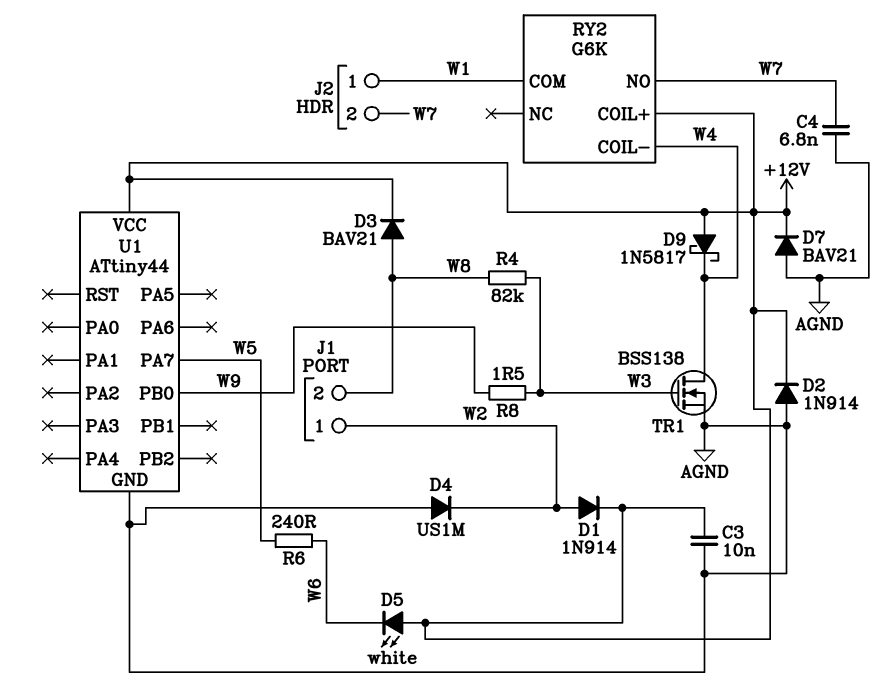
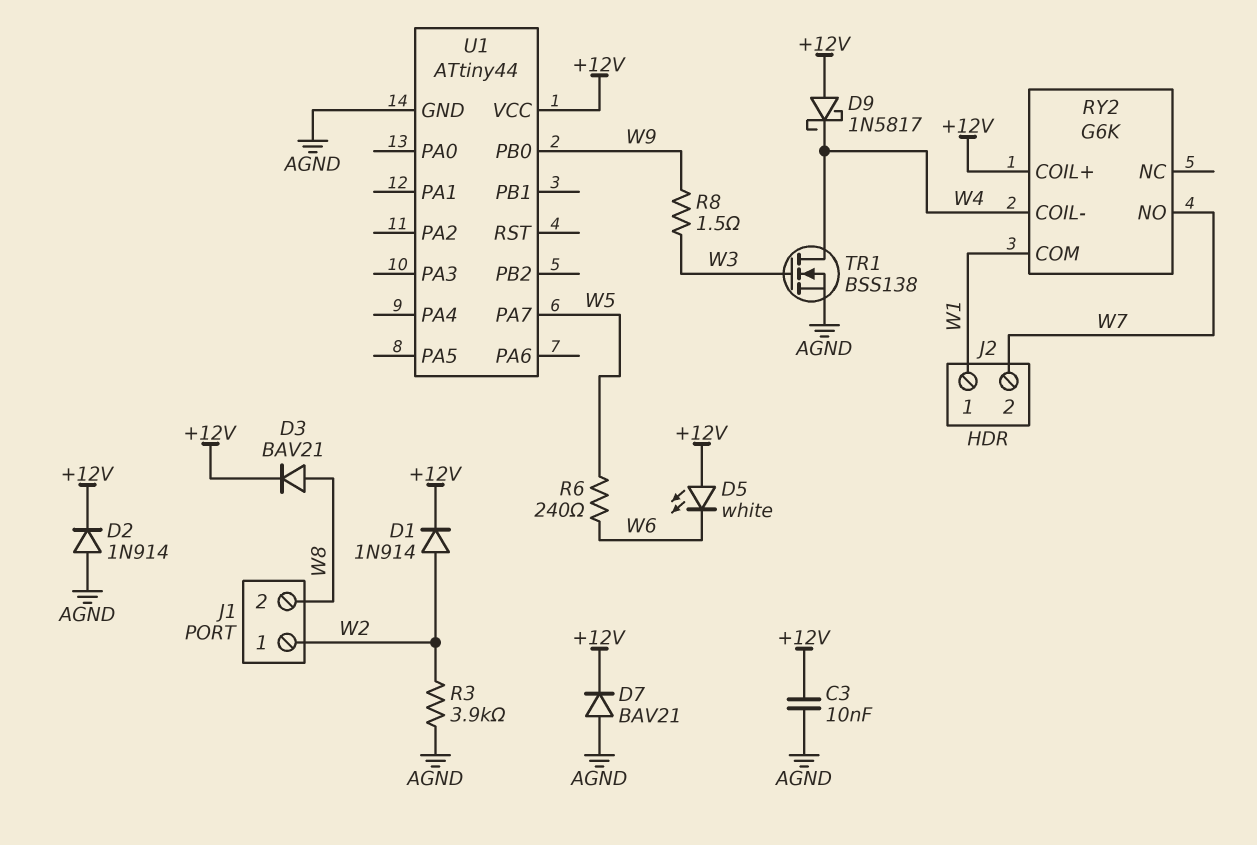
C4: 6.8nF (AGND, W7) -> none
D4: diode US1M (A AGND, K W2) -> none
R3: none -> 3.9k (AGND, W2)
R4: 82k (W3, W8) -> none

